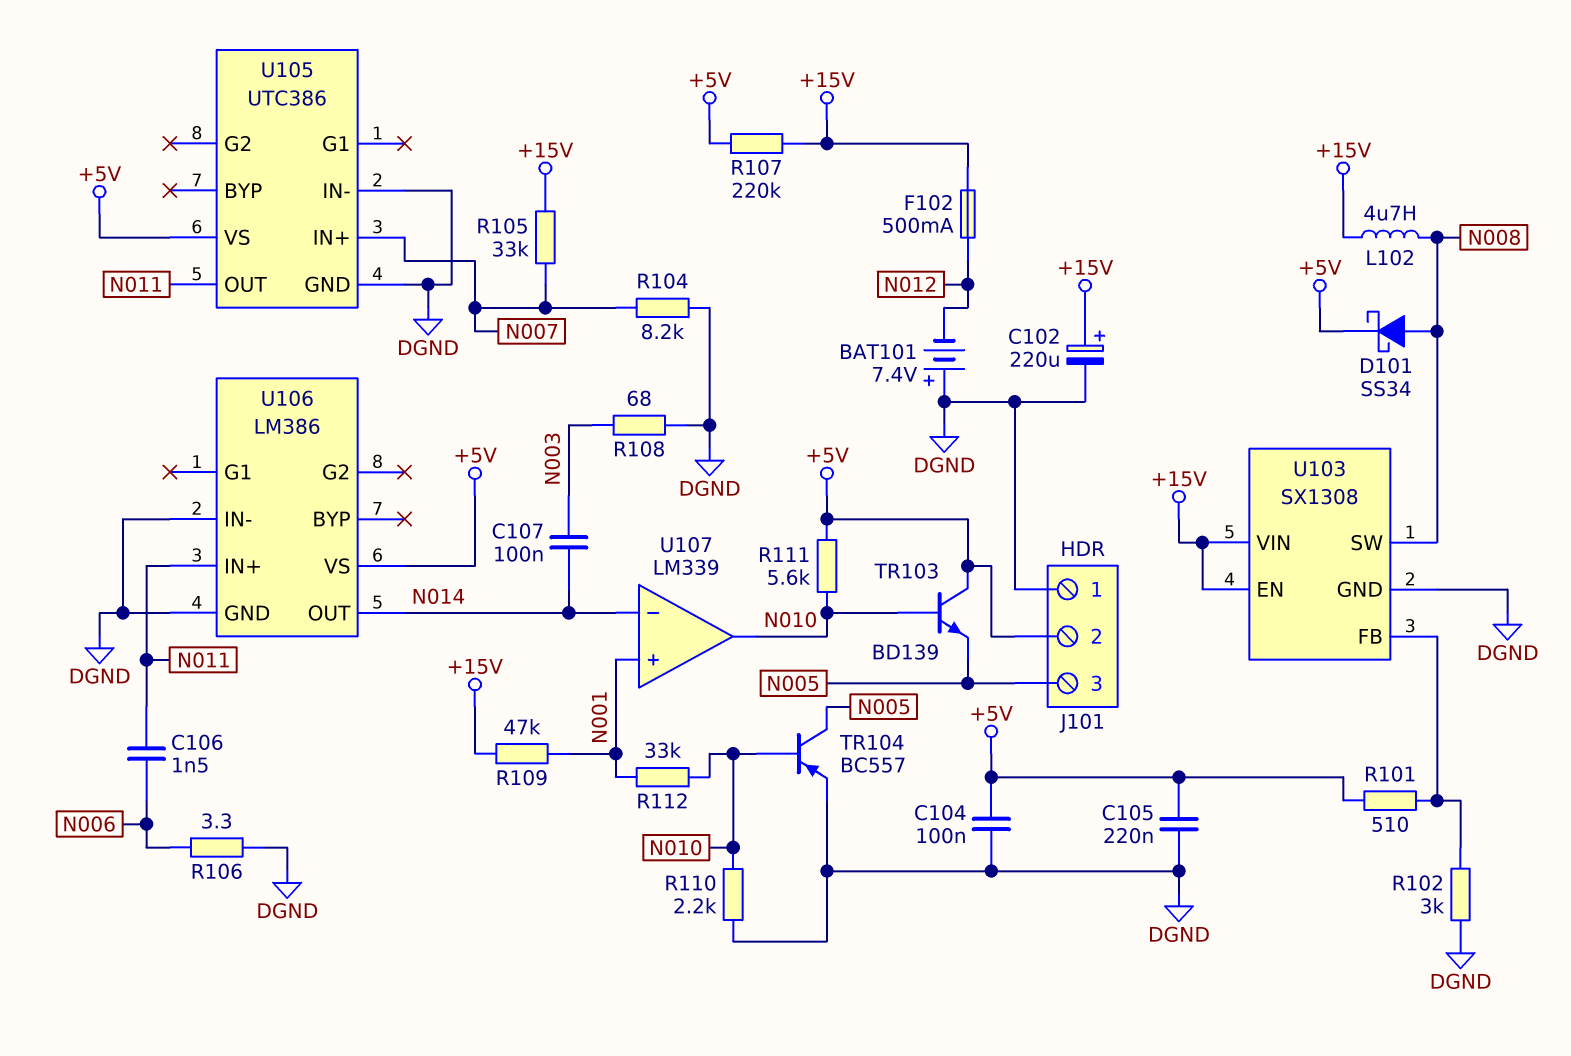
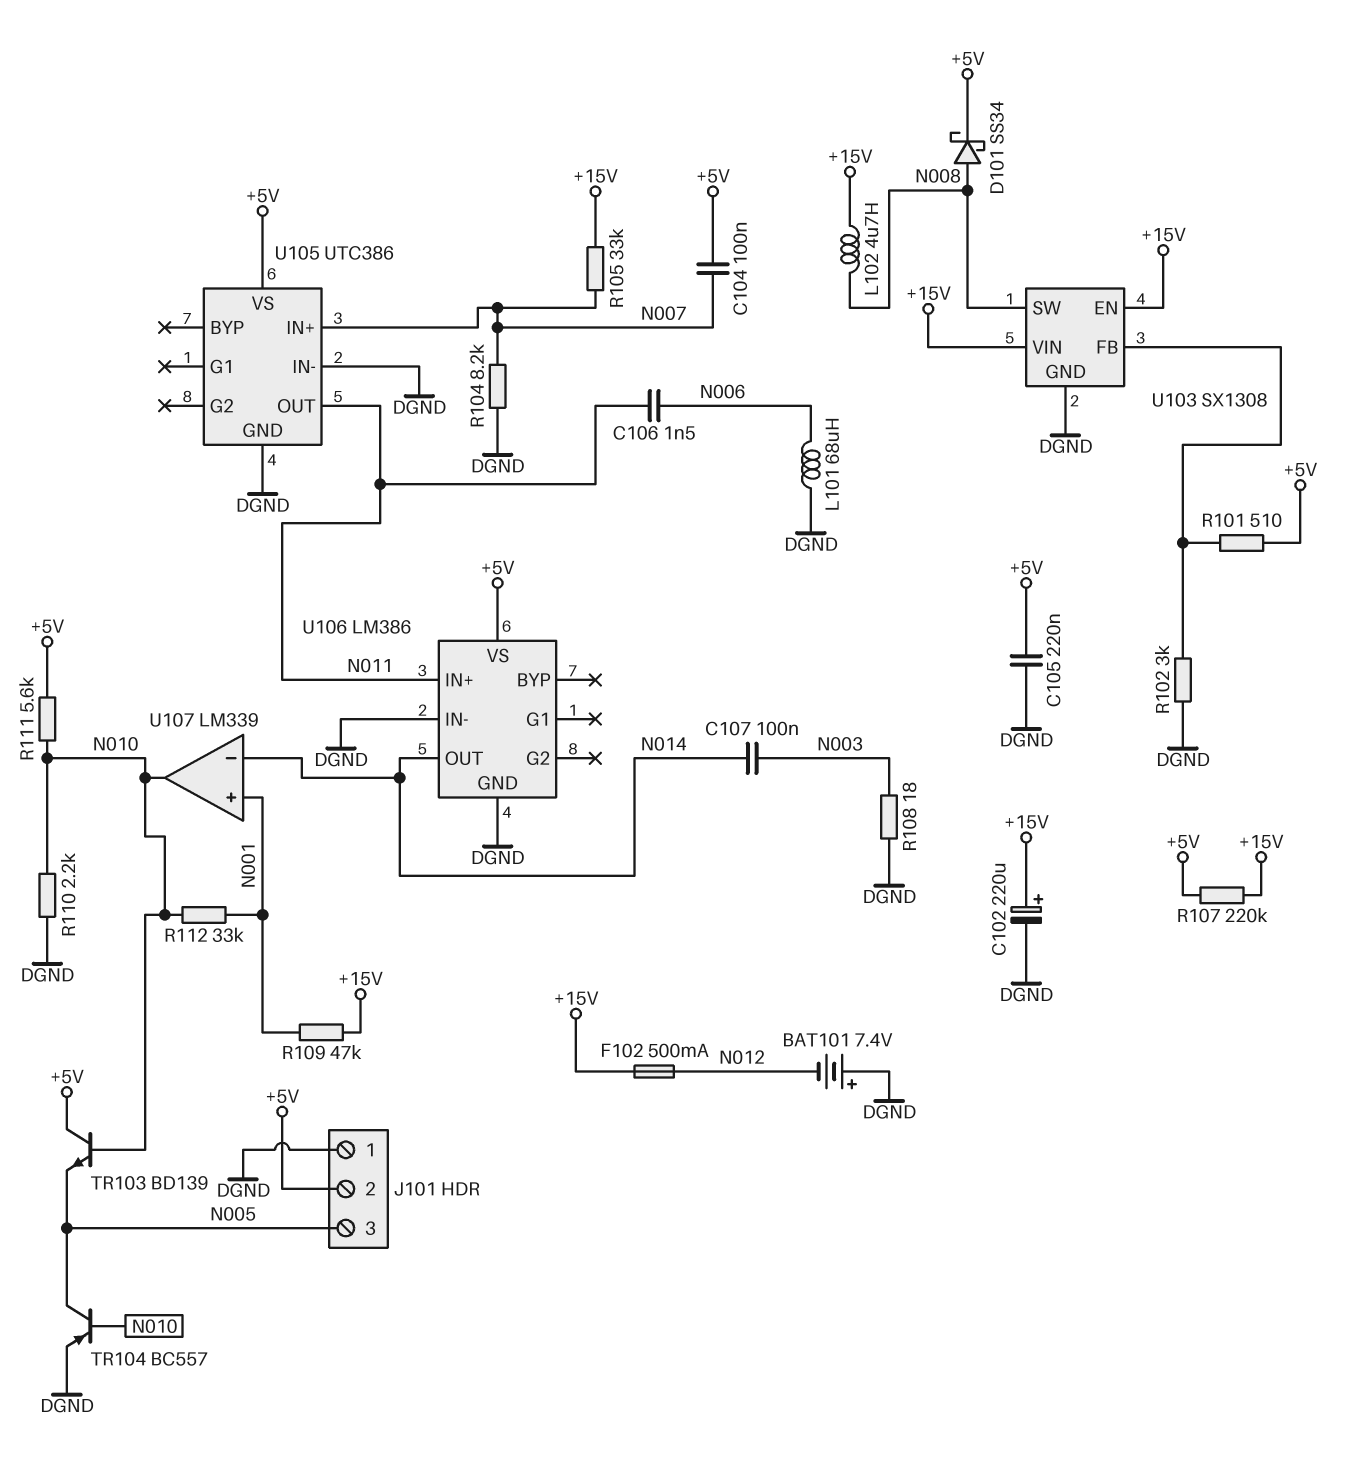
C104: 100nF (+5V, DGND) -> 100nF (+5V, N007)
L101: none -> 68uH (DGND, N006)
R106: 3.3 (DGND, N006) -> none
R108: 68 (DGND, N003) -> 18 (DGND, N003)

